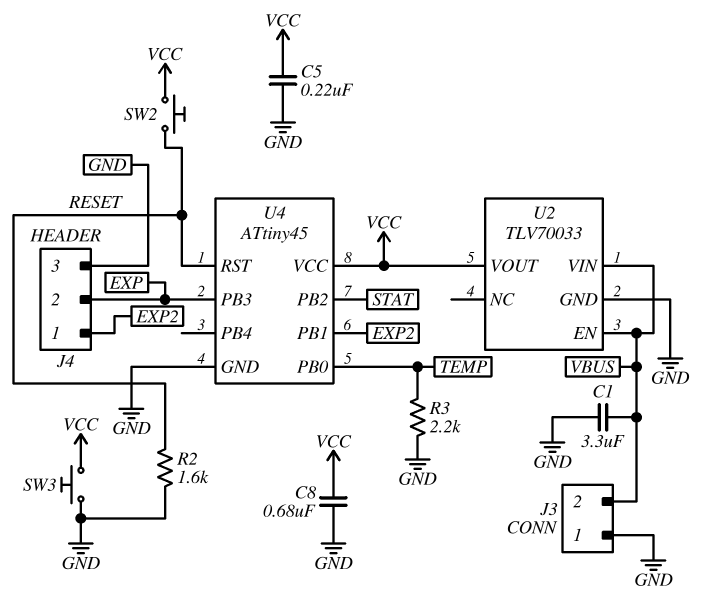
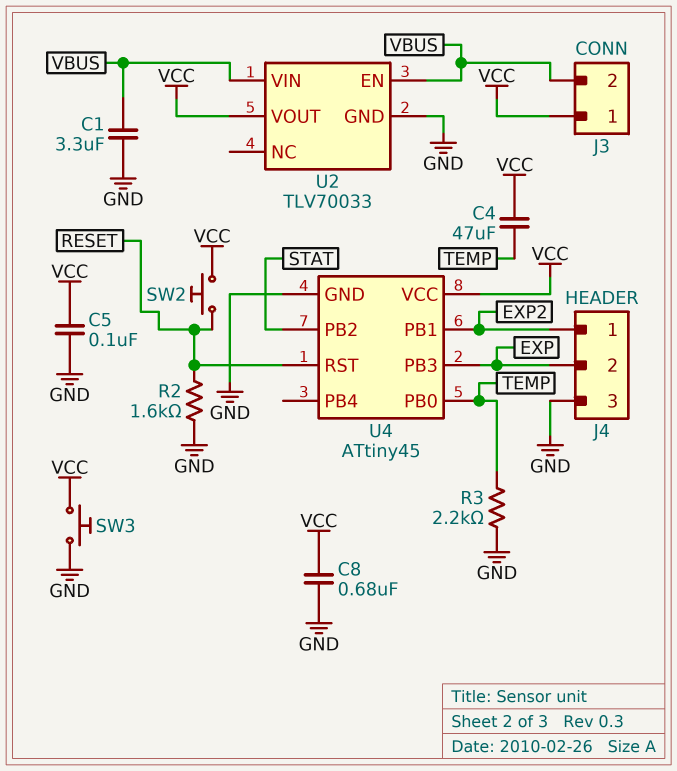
C4: none -> 47uF (TEMP, VCC)
C5: 220nF (GND, VCC) -> 100nF (GND, VCC)
J3 pin 1: GND -> VCC

